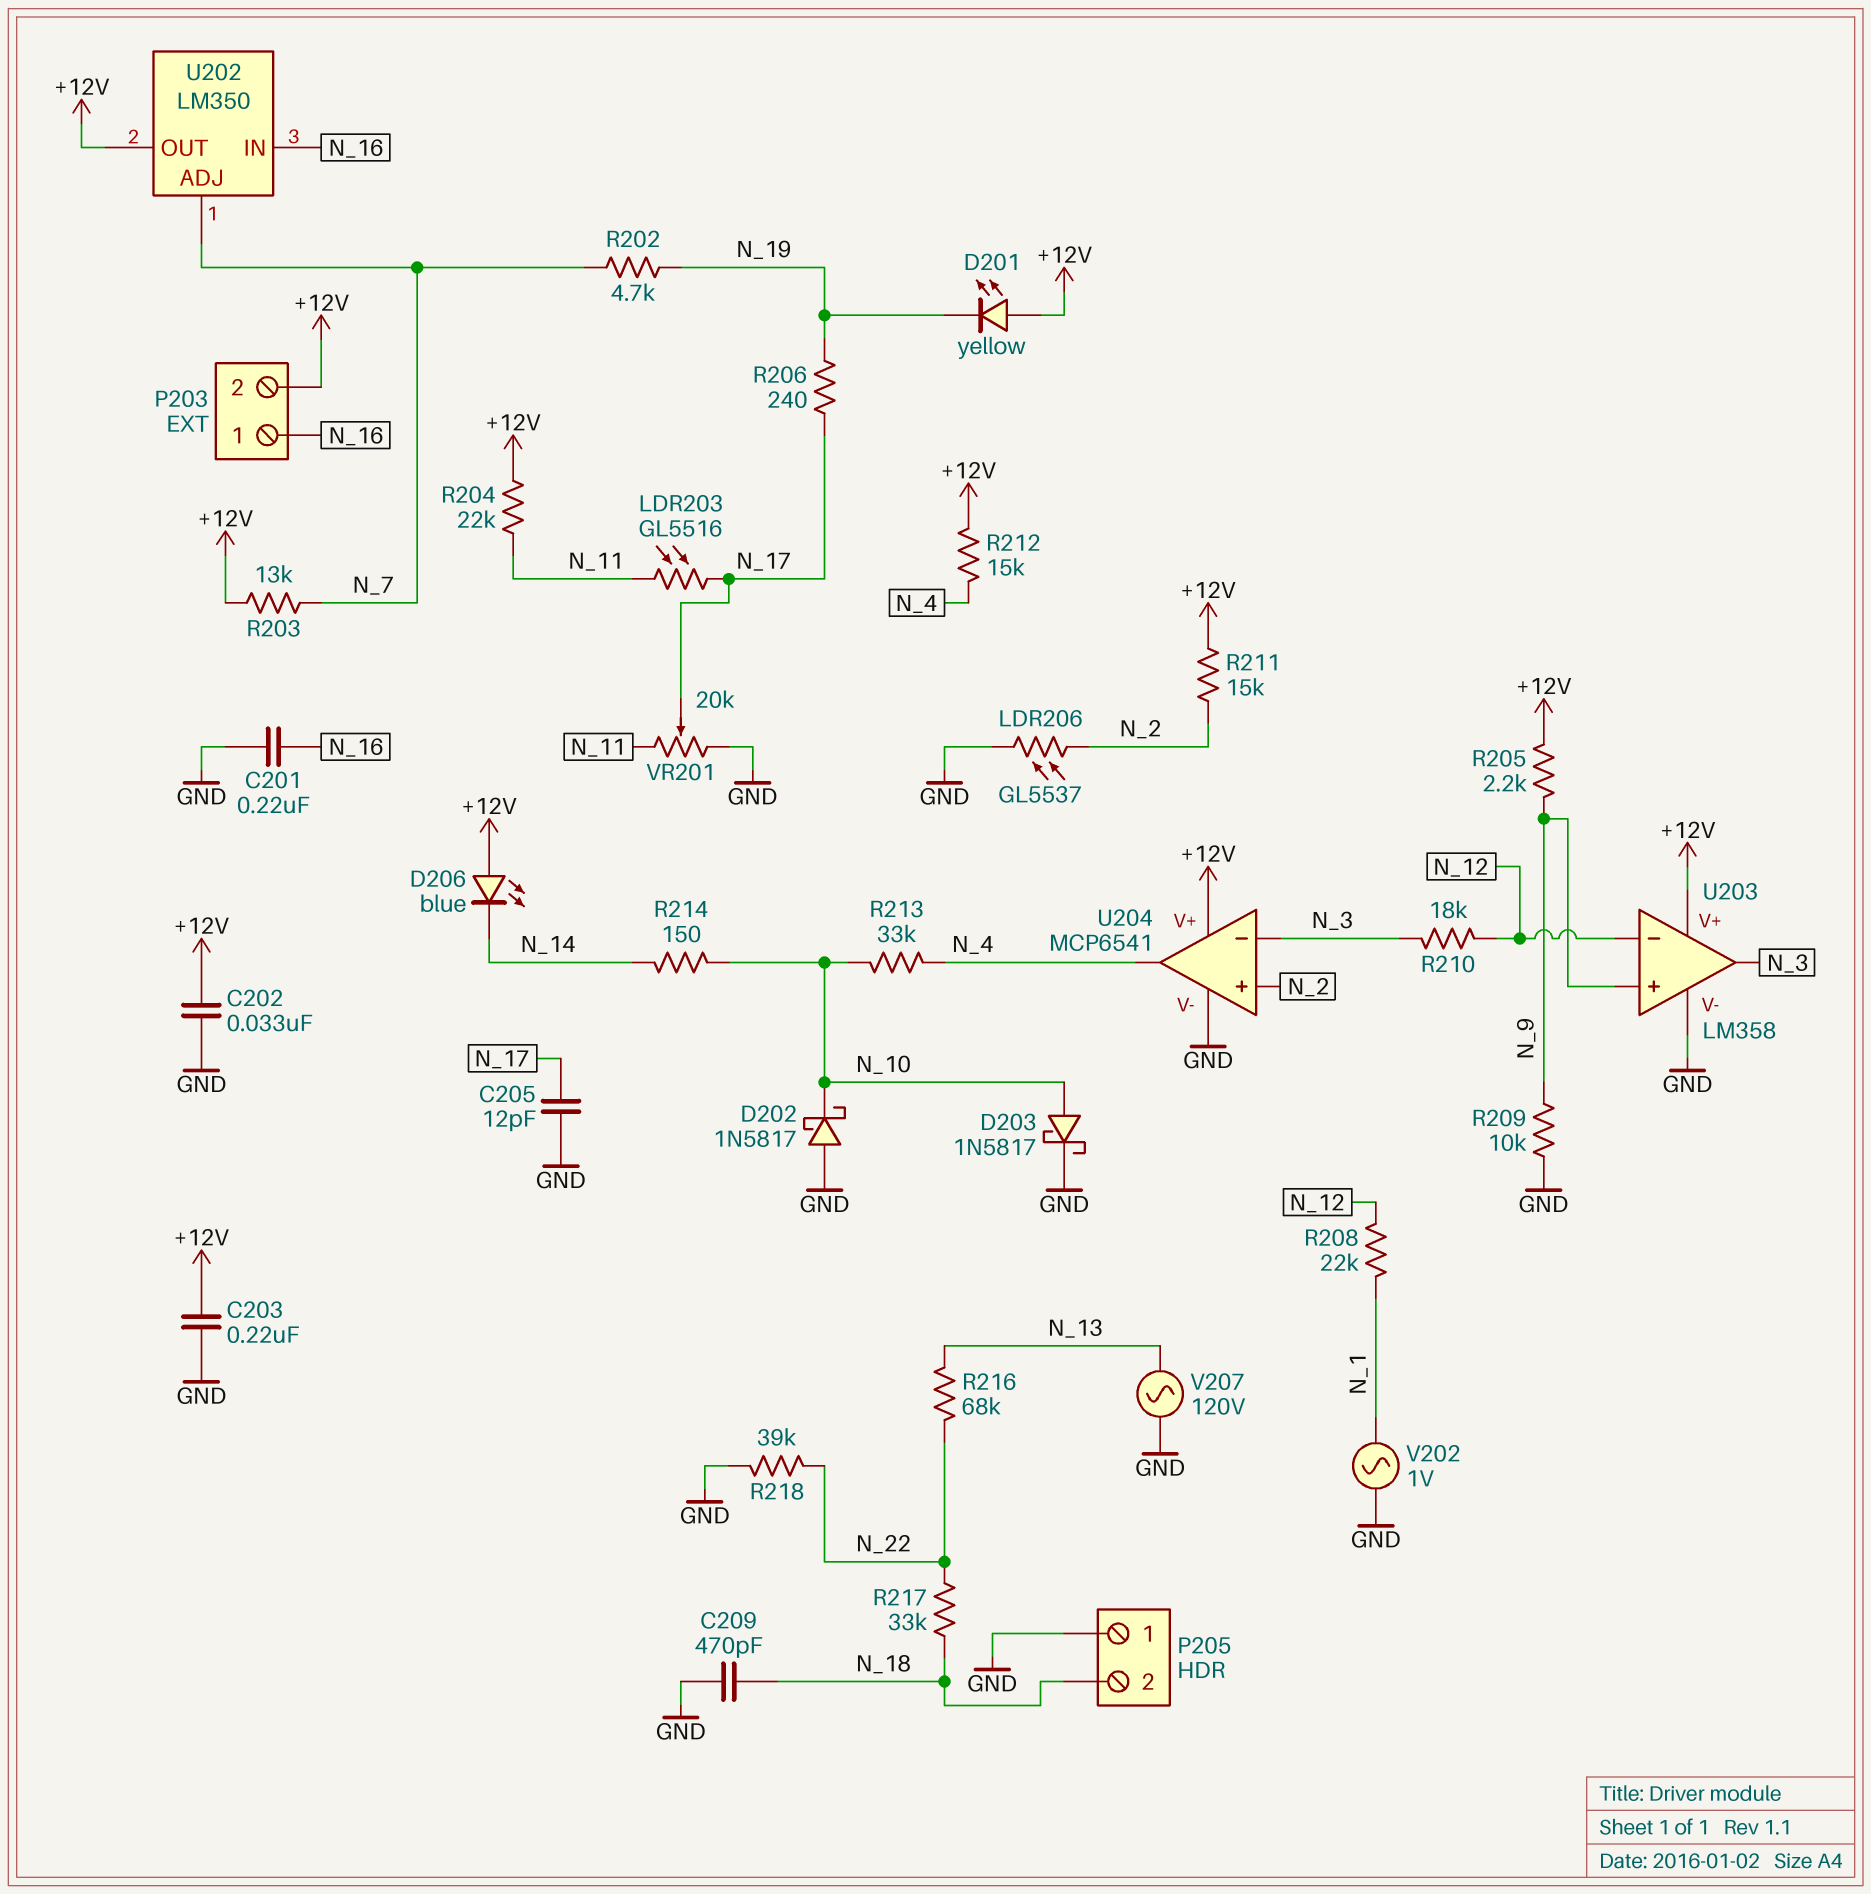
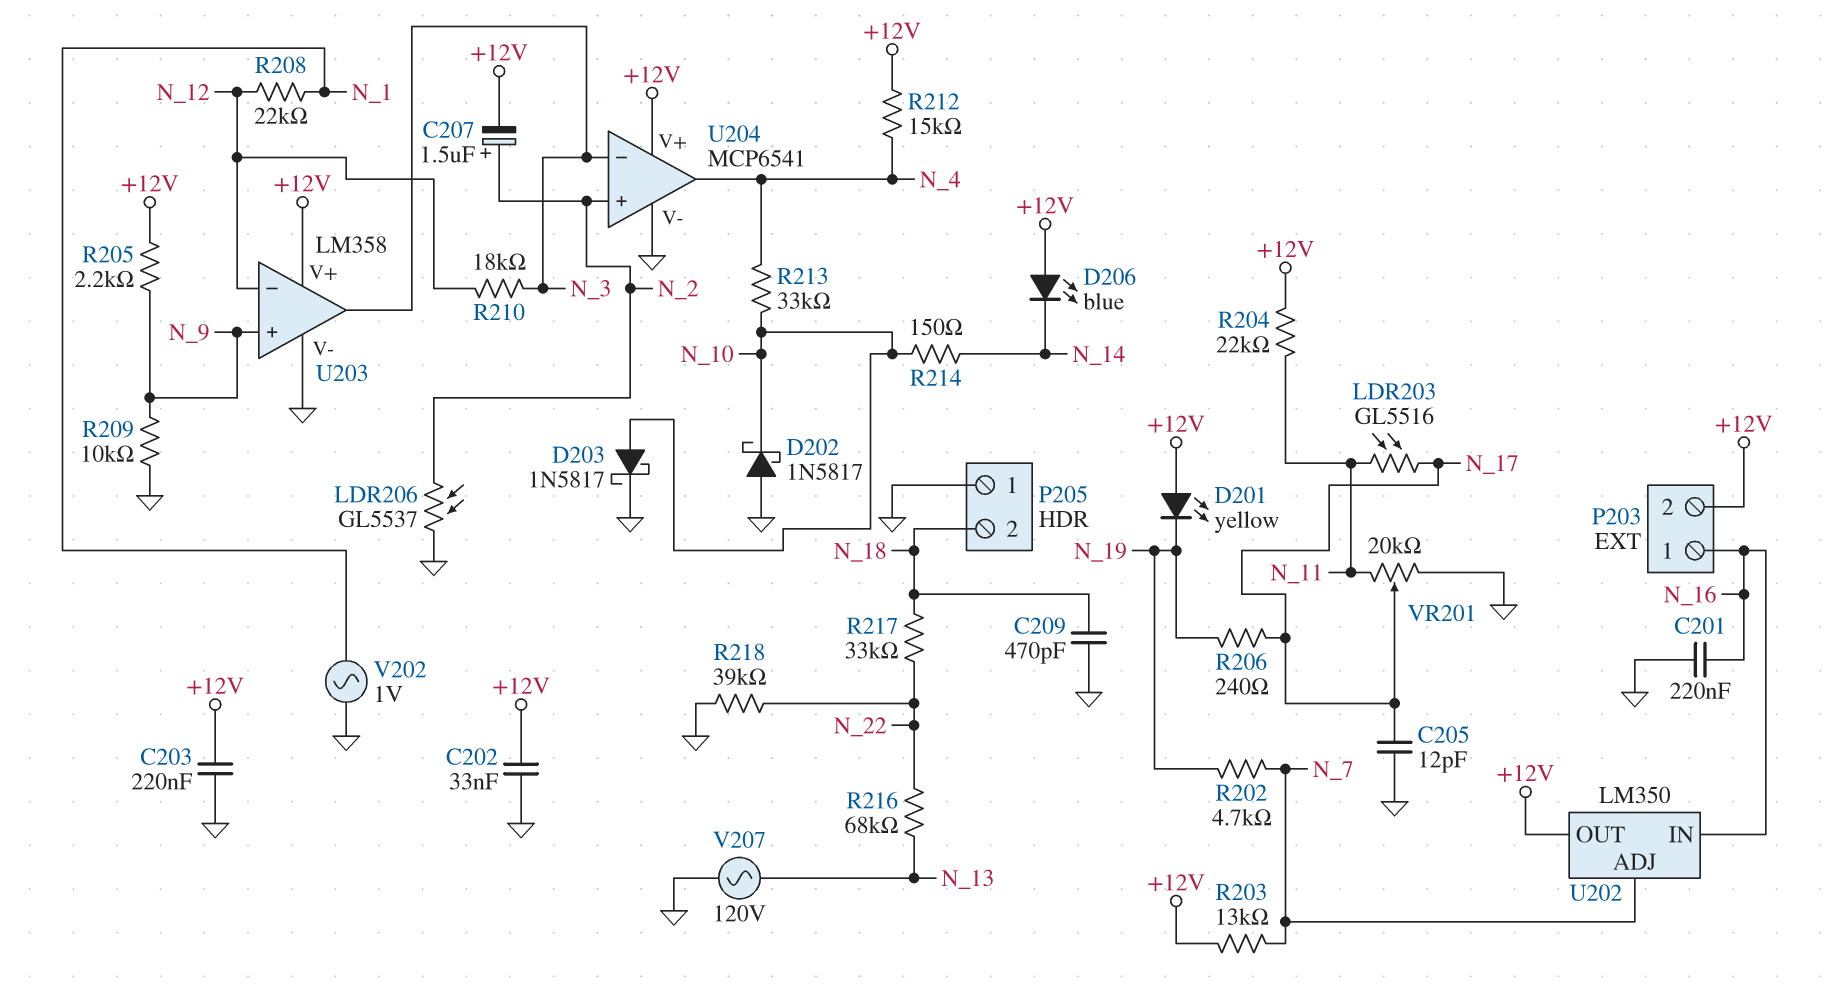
C207: none -> 1.5uF (plus N_2, minus +12V)
R211: 15k (+12V, N_2) -> none

